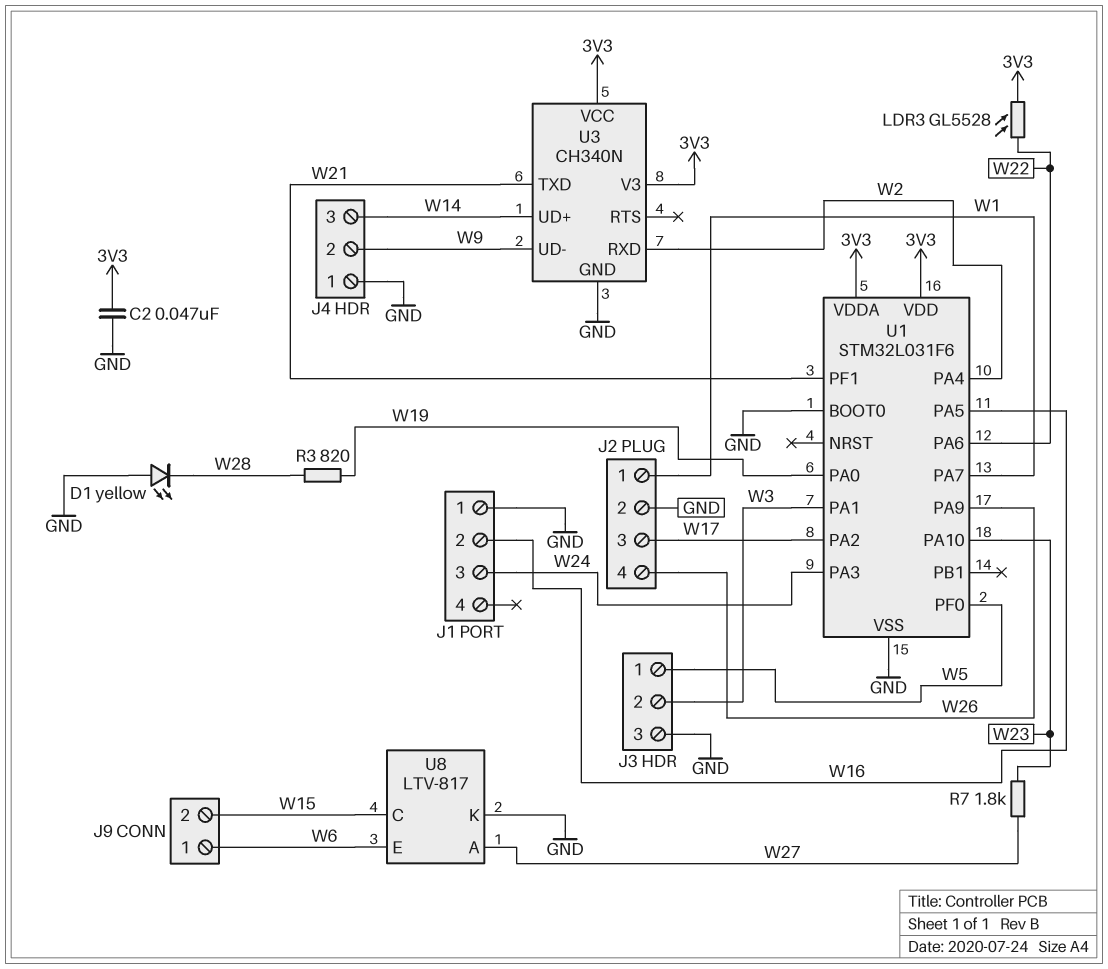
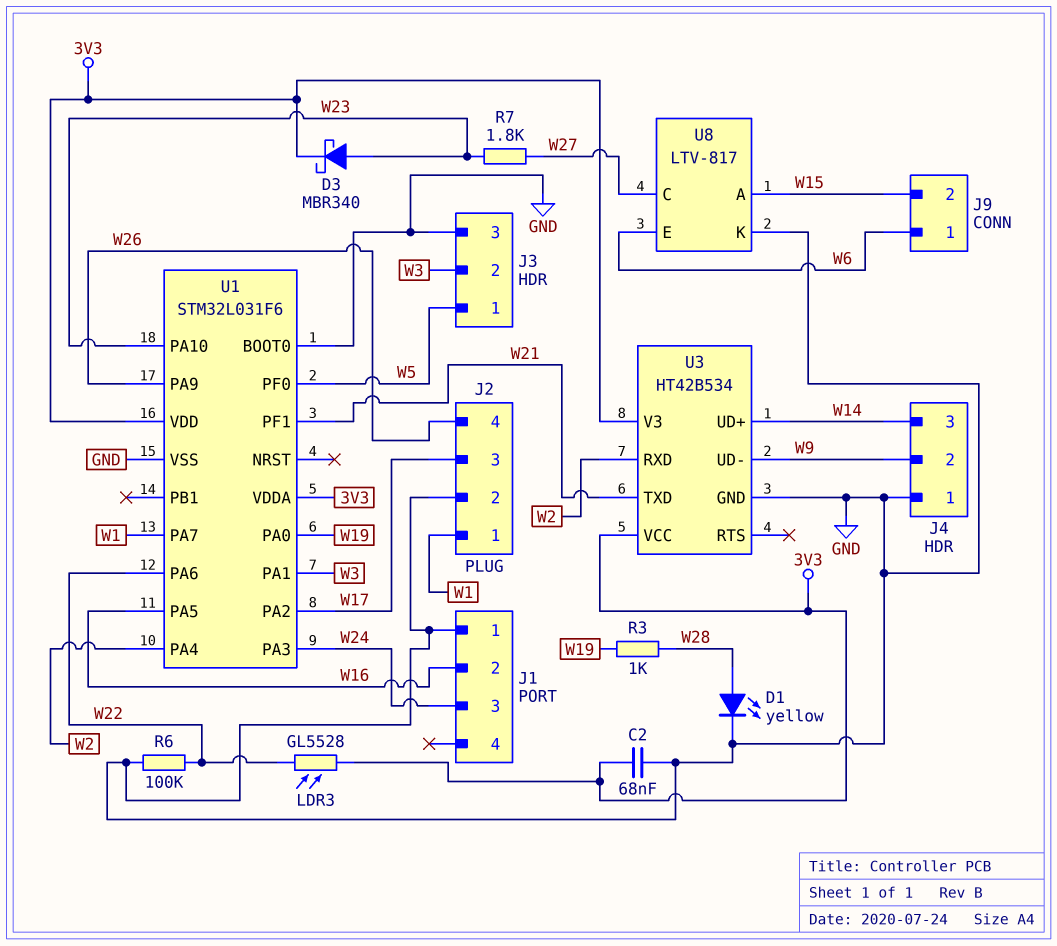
C2: 47nF (3V3, GND) -> 68nF (3V3, GND)
D1: LED yellow (A GND, K W28) -> LED yellow (A W28, K GND)
D3: none -> schottky MBR340 (A W23, K 3V3)
R3: 820 (W19, W28) -> 1k (W19, W28)
R6: none -> 100k (GND, W22)
U3: CH340N -> HT42B534
U8 pin A: W27 -> W15
U8 pin C: W15 -> W27

